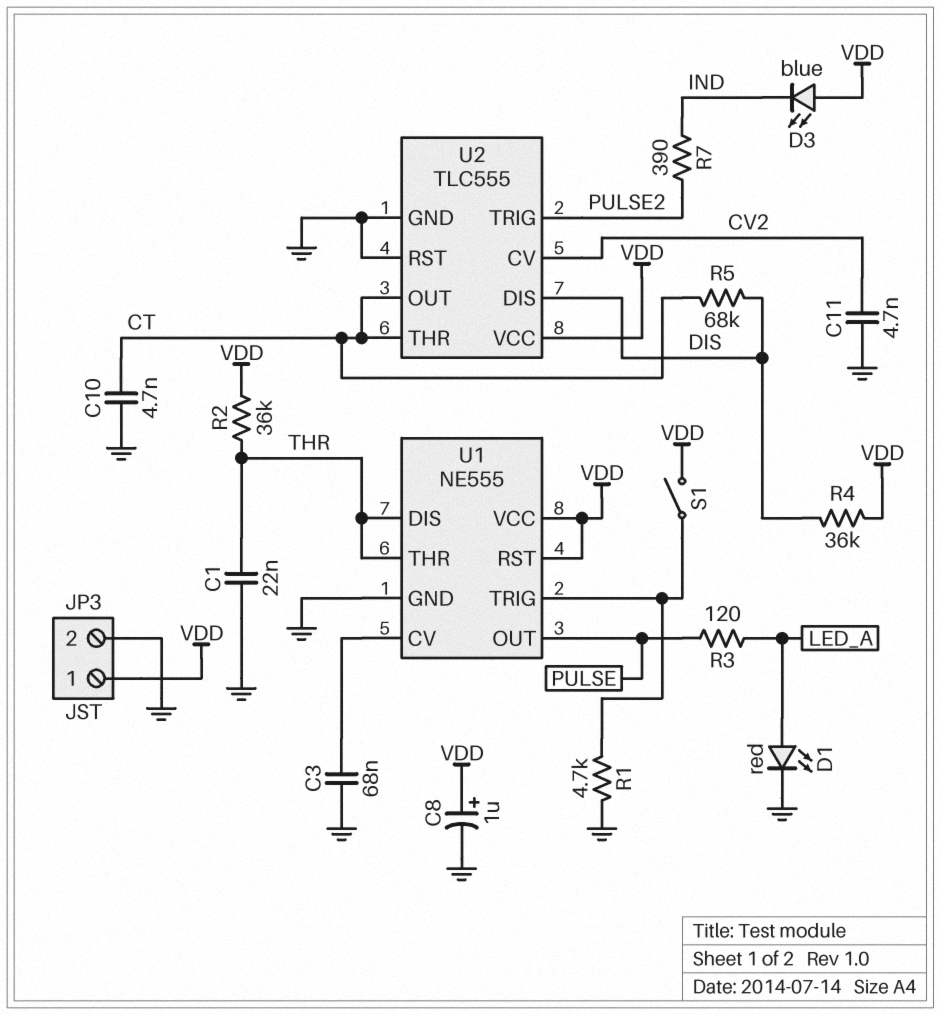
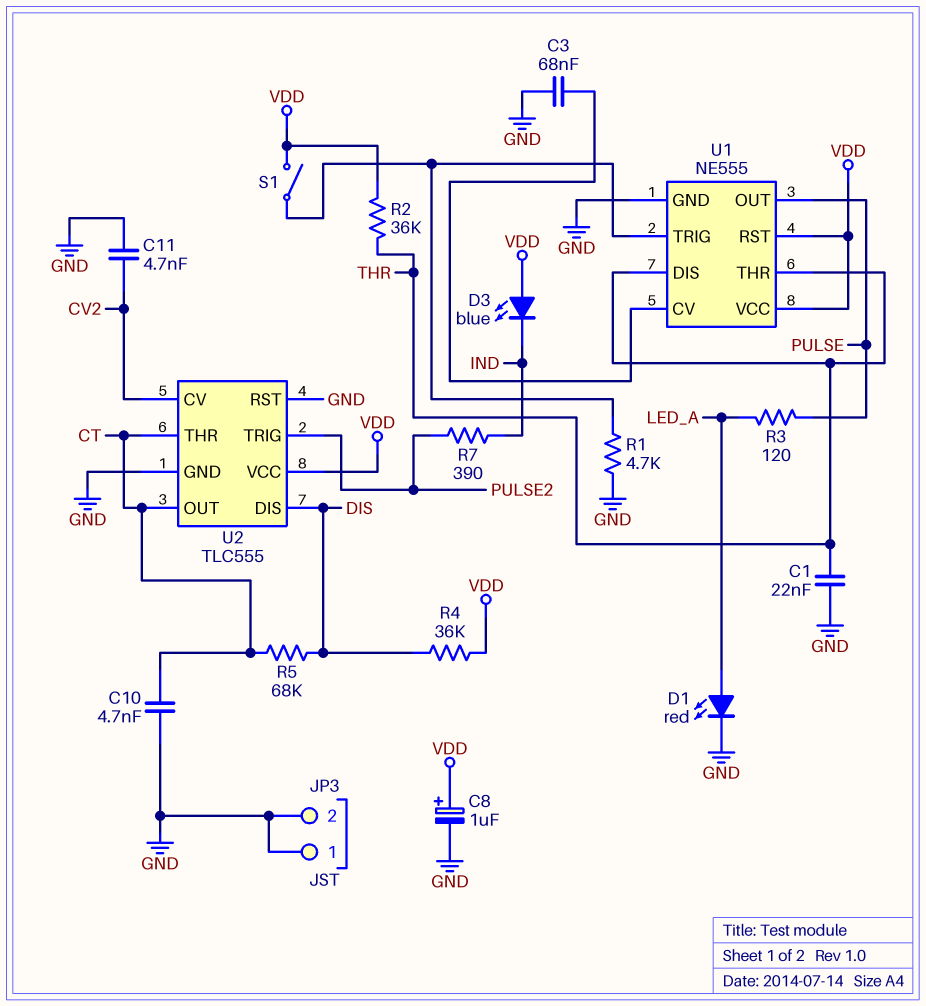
JP3 pin 1: VDD -> GND

